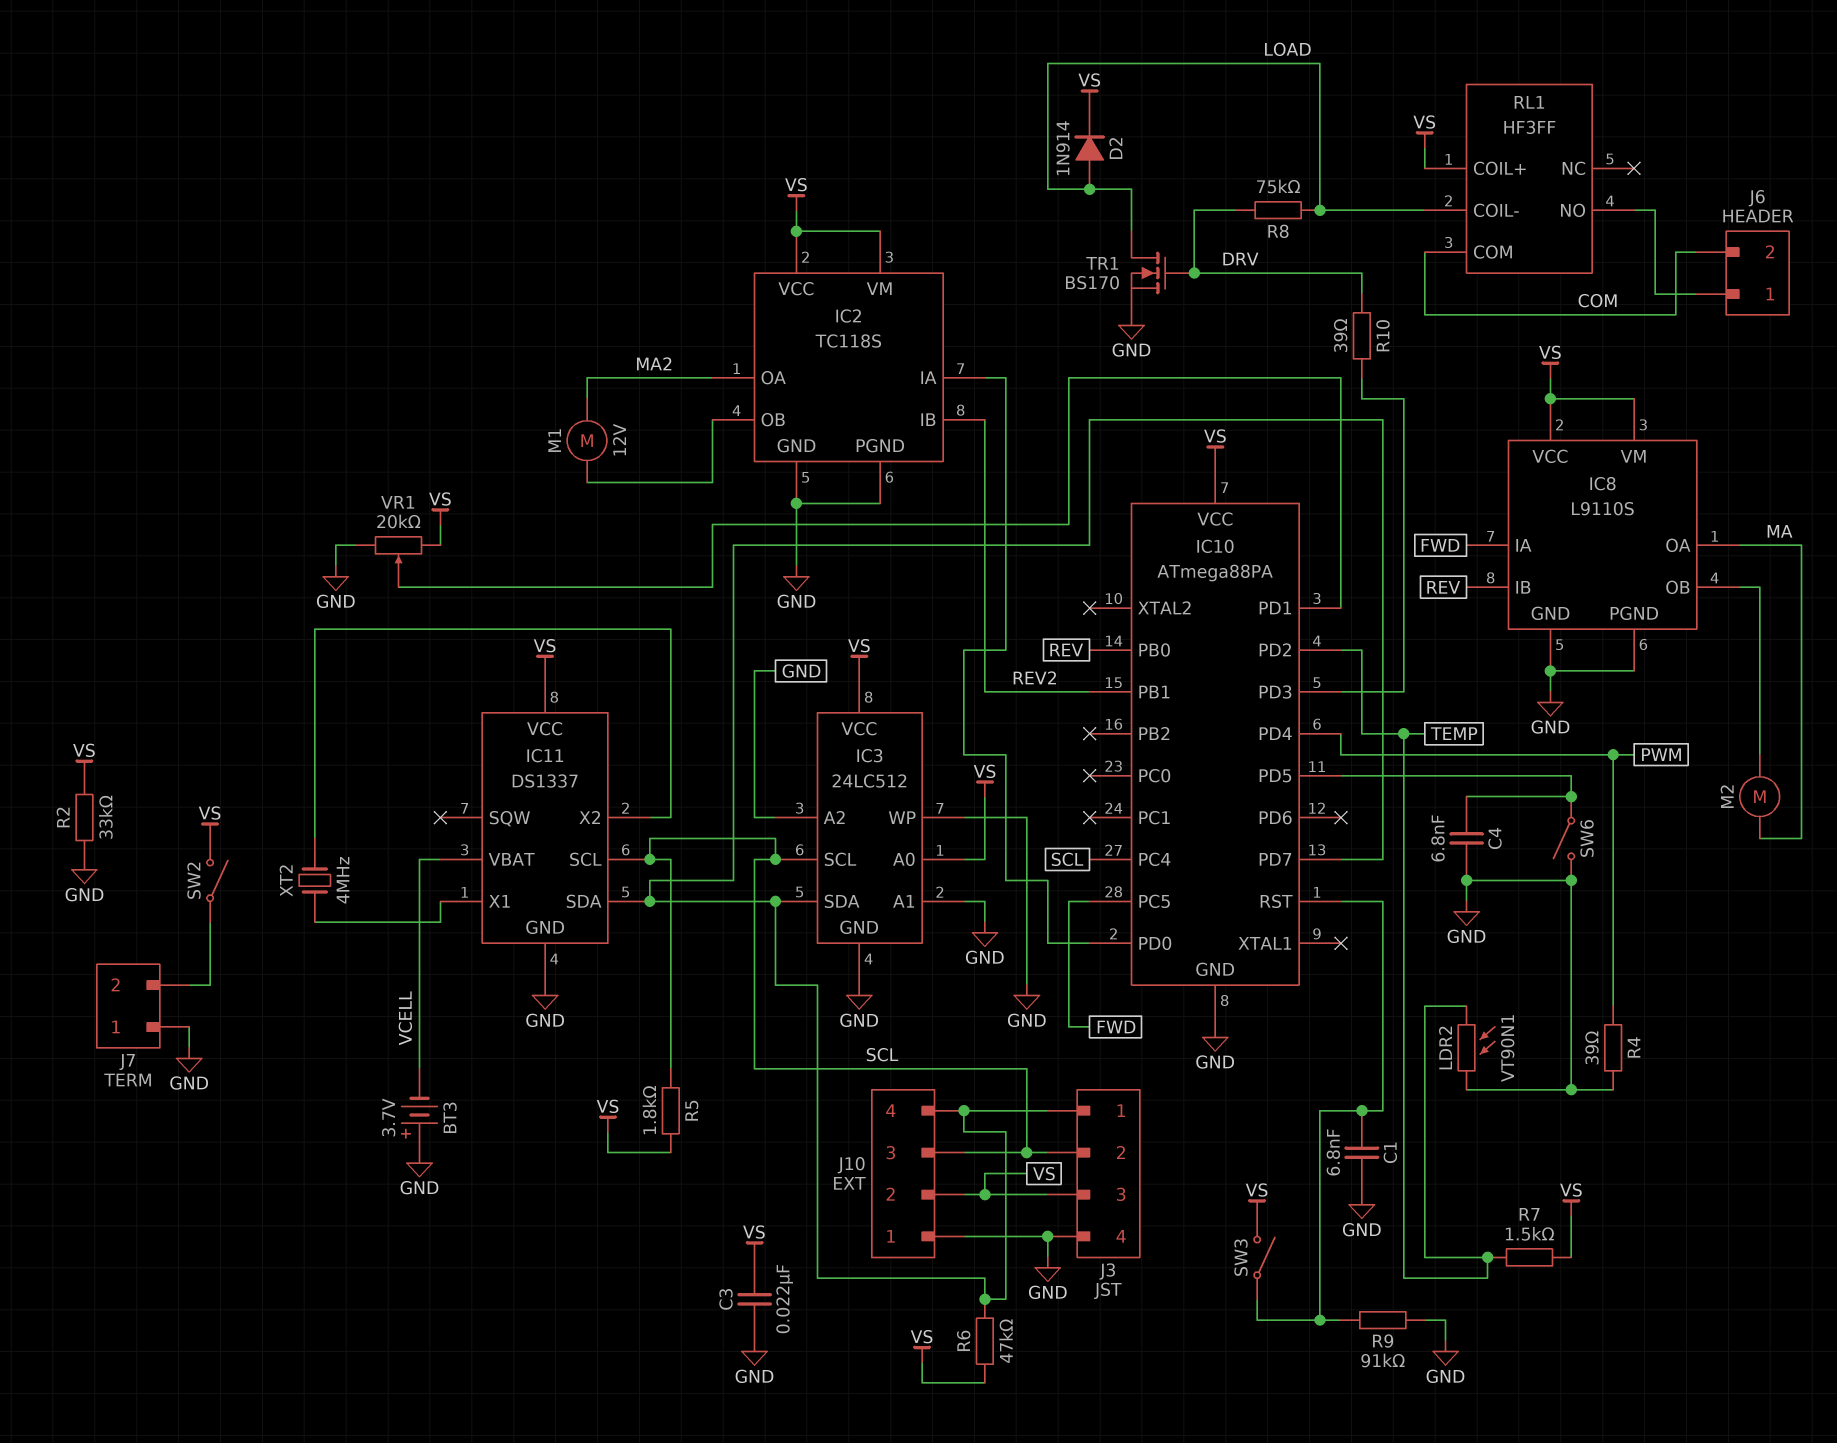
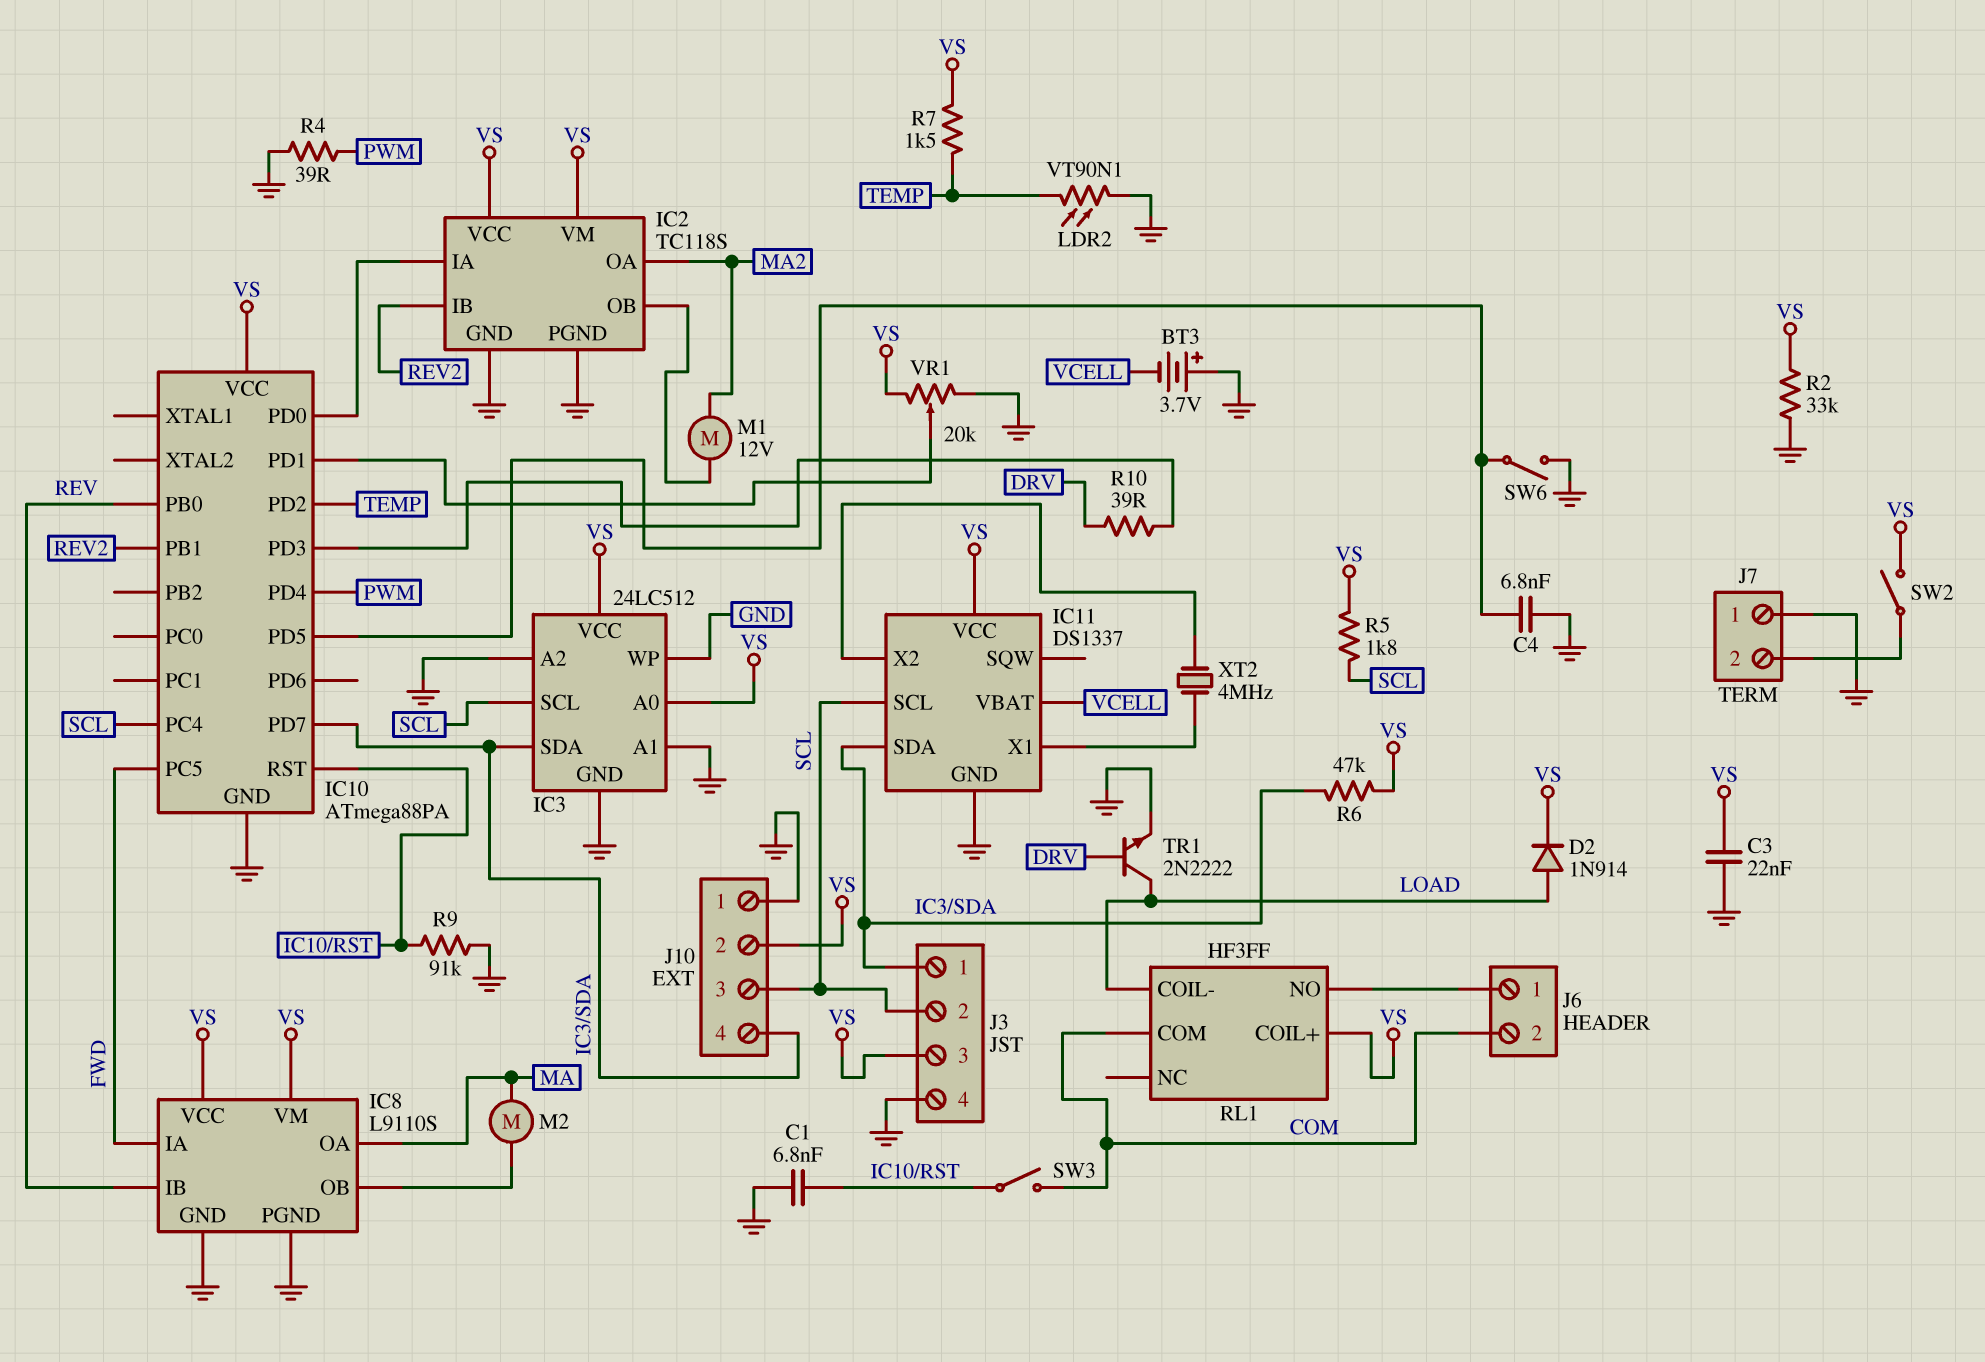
R8: 75k (DRV, LOAD) -> none
SW3: switch (IC10/RST, VS) -> switch (COM, IC10/RST)
TR1: NMOS BS170 (G DRV, D LOAD, S GND) -> NPN 2N2222 (B DRV, C LOAD, E GND)

